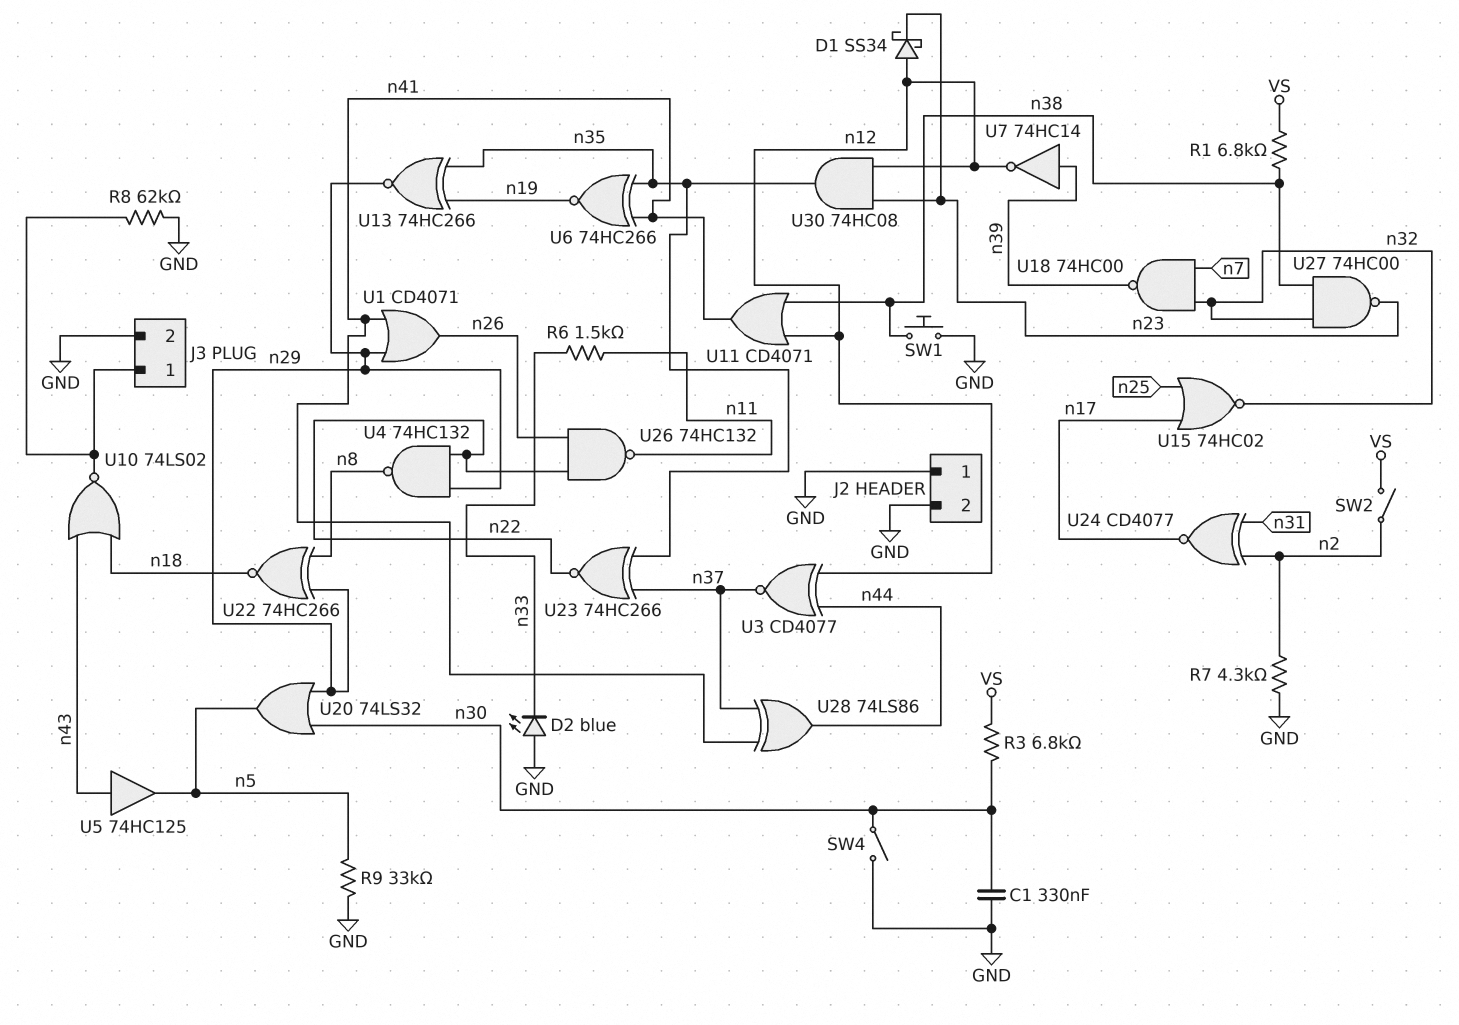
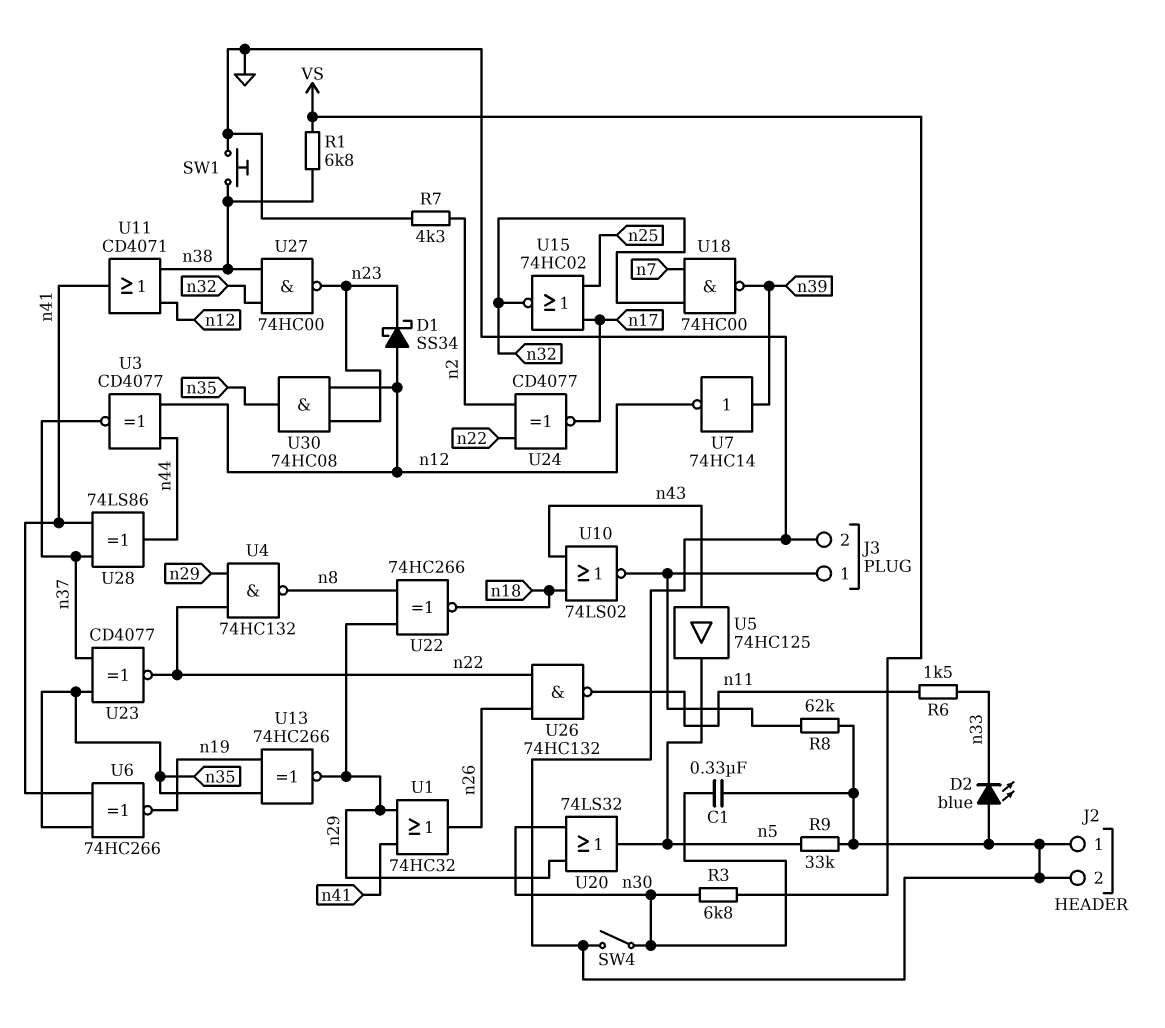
SW2: switch (VS, n2) -> none
U1: OR CD4071 (in n29, in n41, out n26) -> OR 74HC32 (in n29, in n41, out n26)
U23: XNOR 74HC266 (in n35, in n37, out n22) -> XNOR CD4077 (in n35, in n37, out n22)
U24: XNOR CD4077 (in n2, in n31, out n17) -> XNOR CD4077 (in n2, in n22, out n17)

